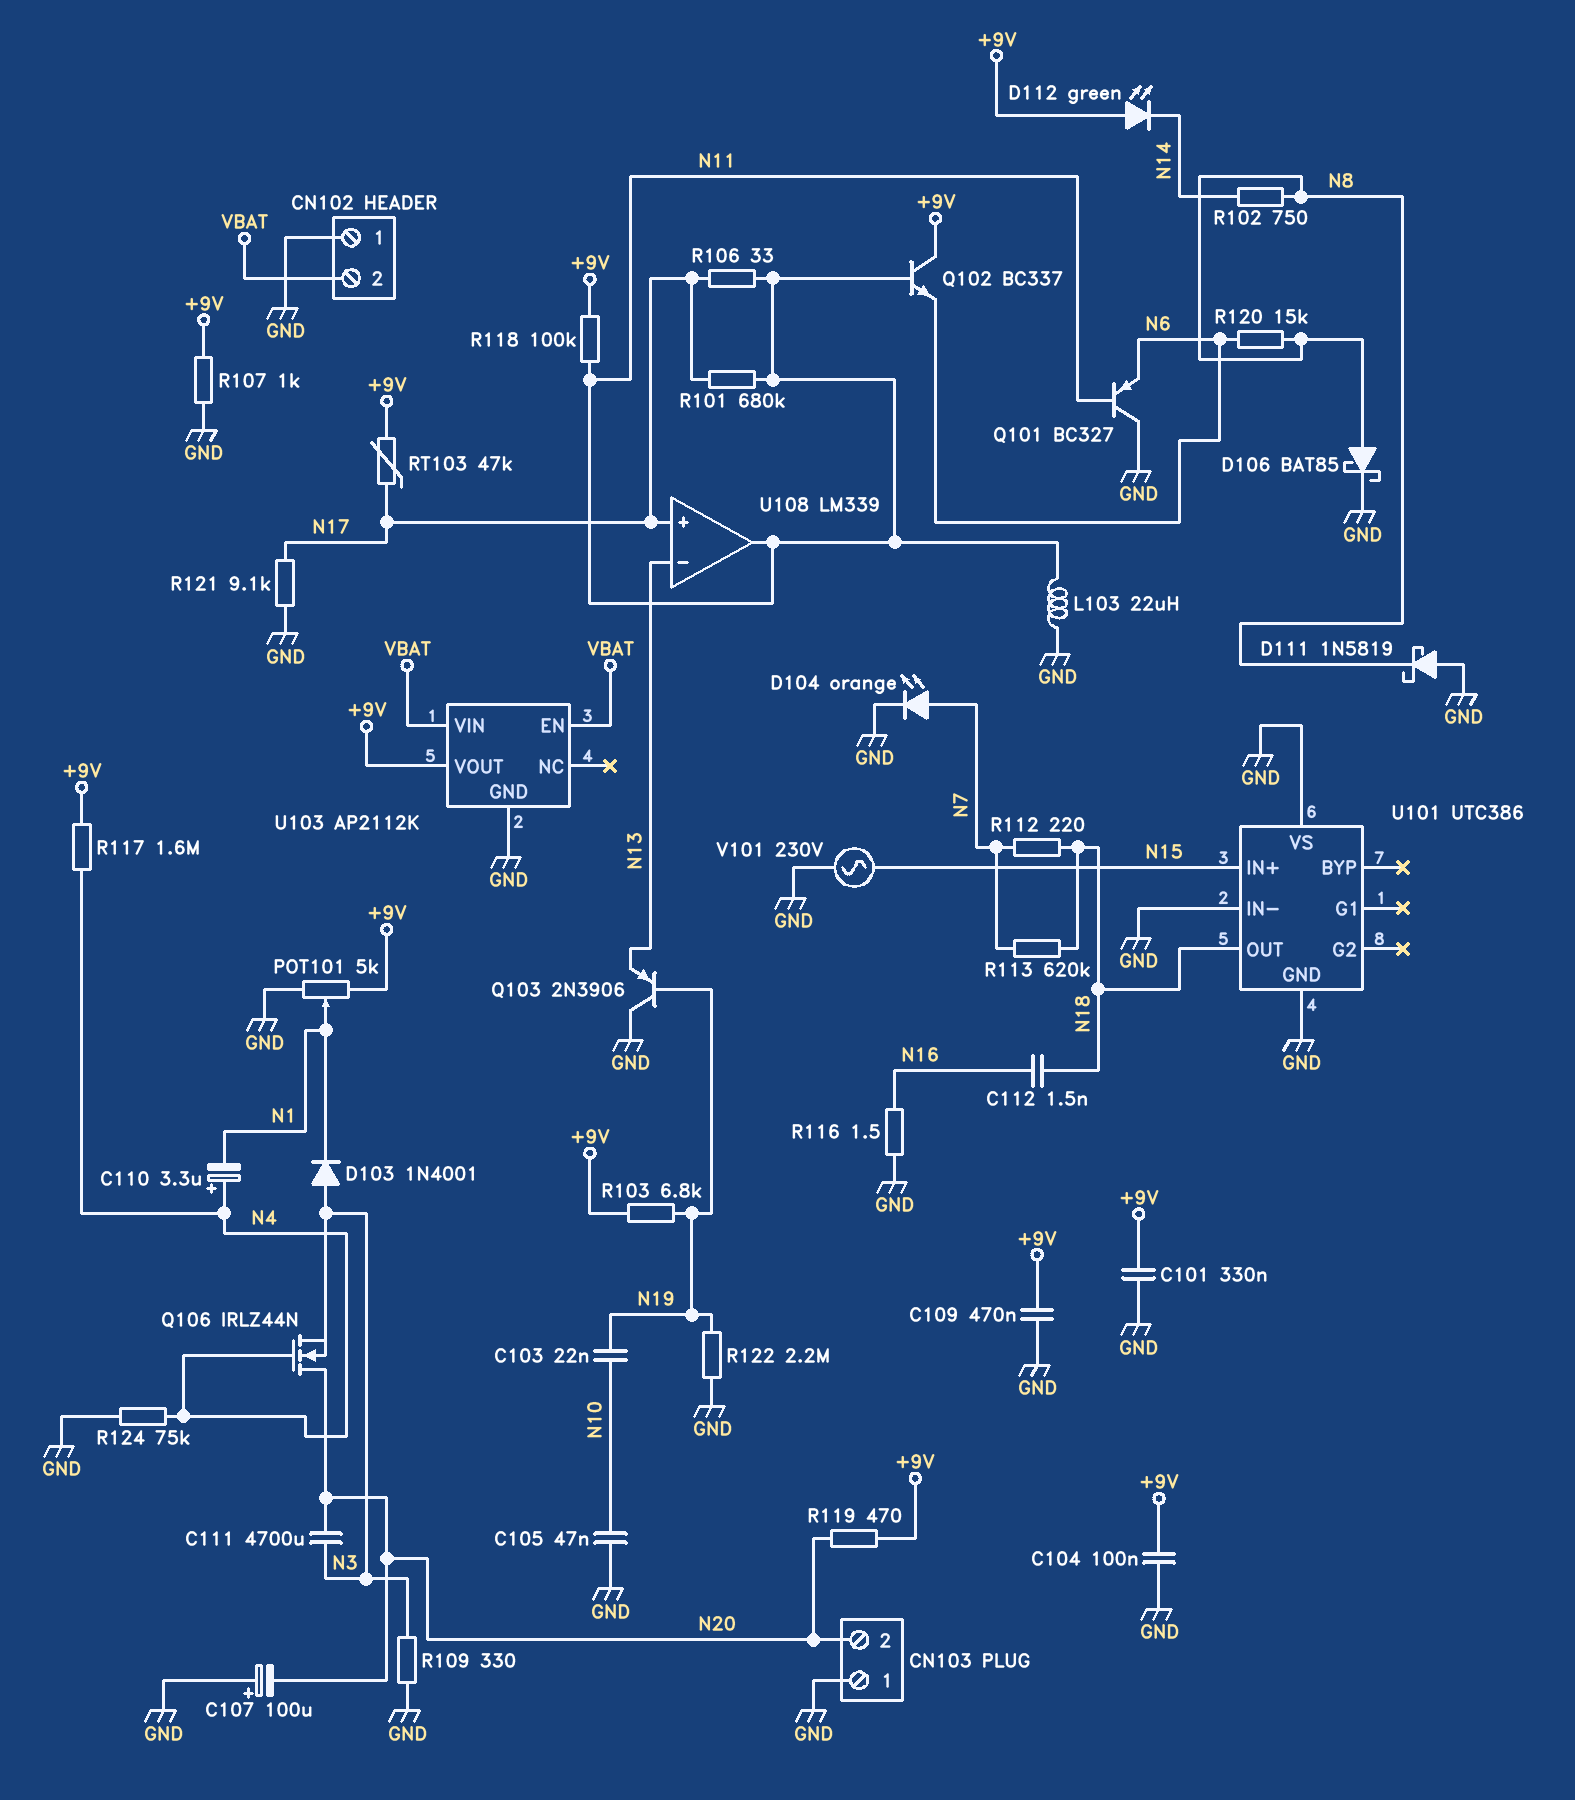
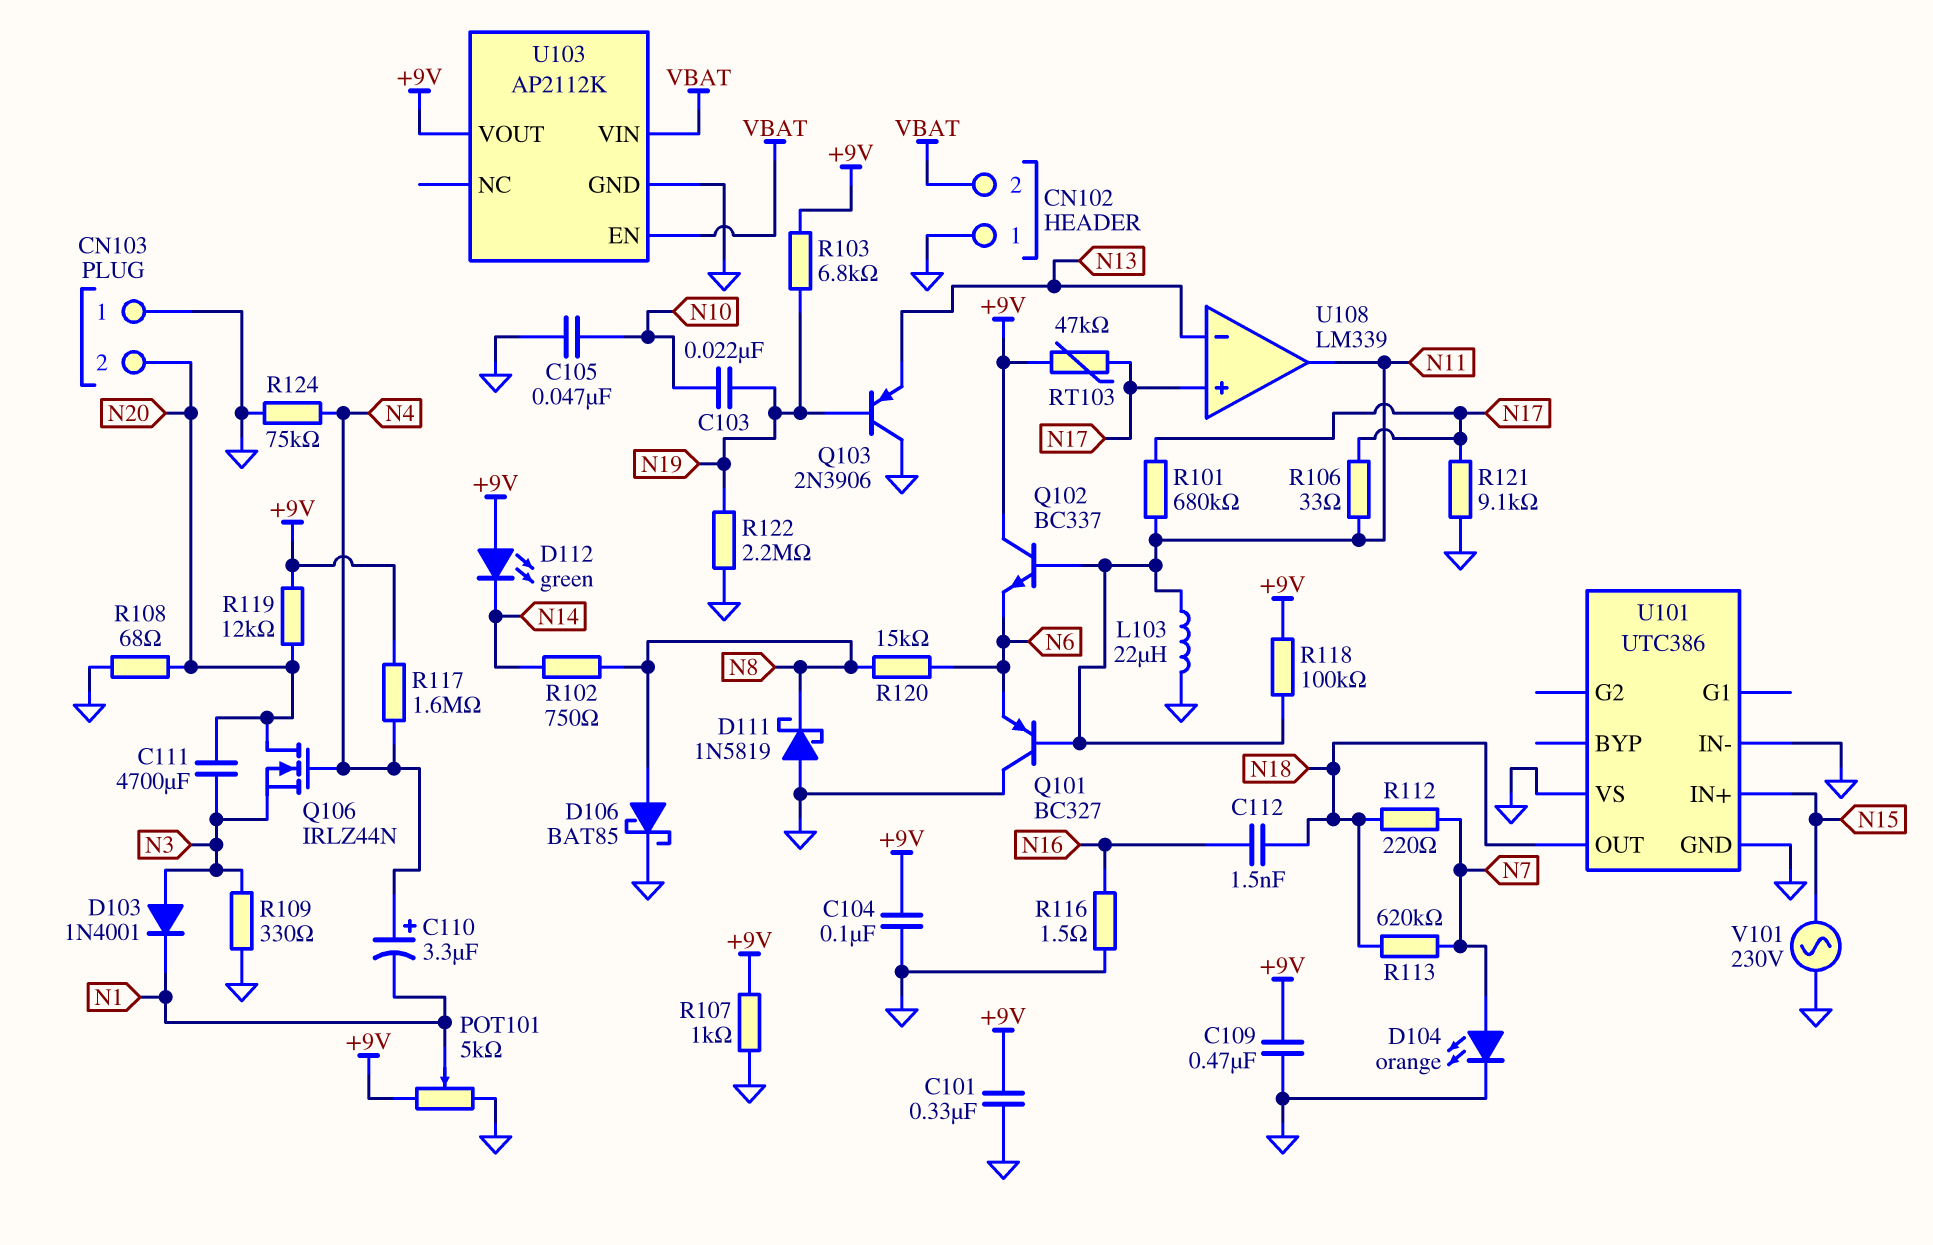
C107: 100uF (plus GND, minus N20) -> none
R108: none -> 68 (GND, N20)
R119: 470 (+9V, N20) -> 12k (+9V, N20)

